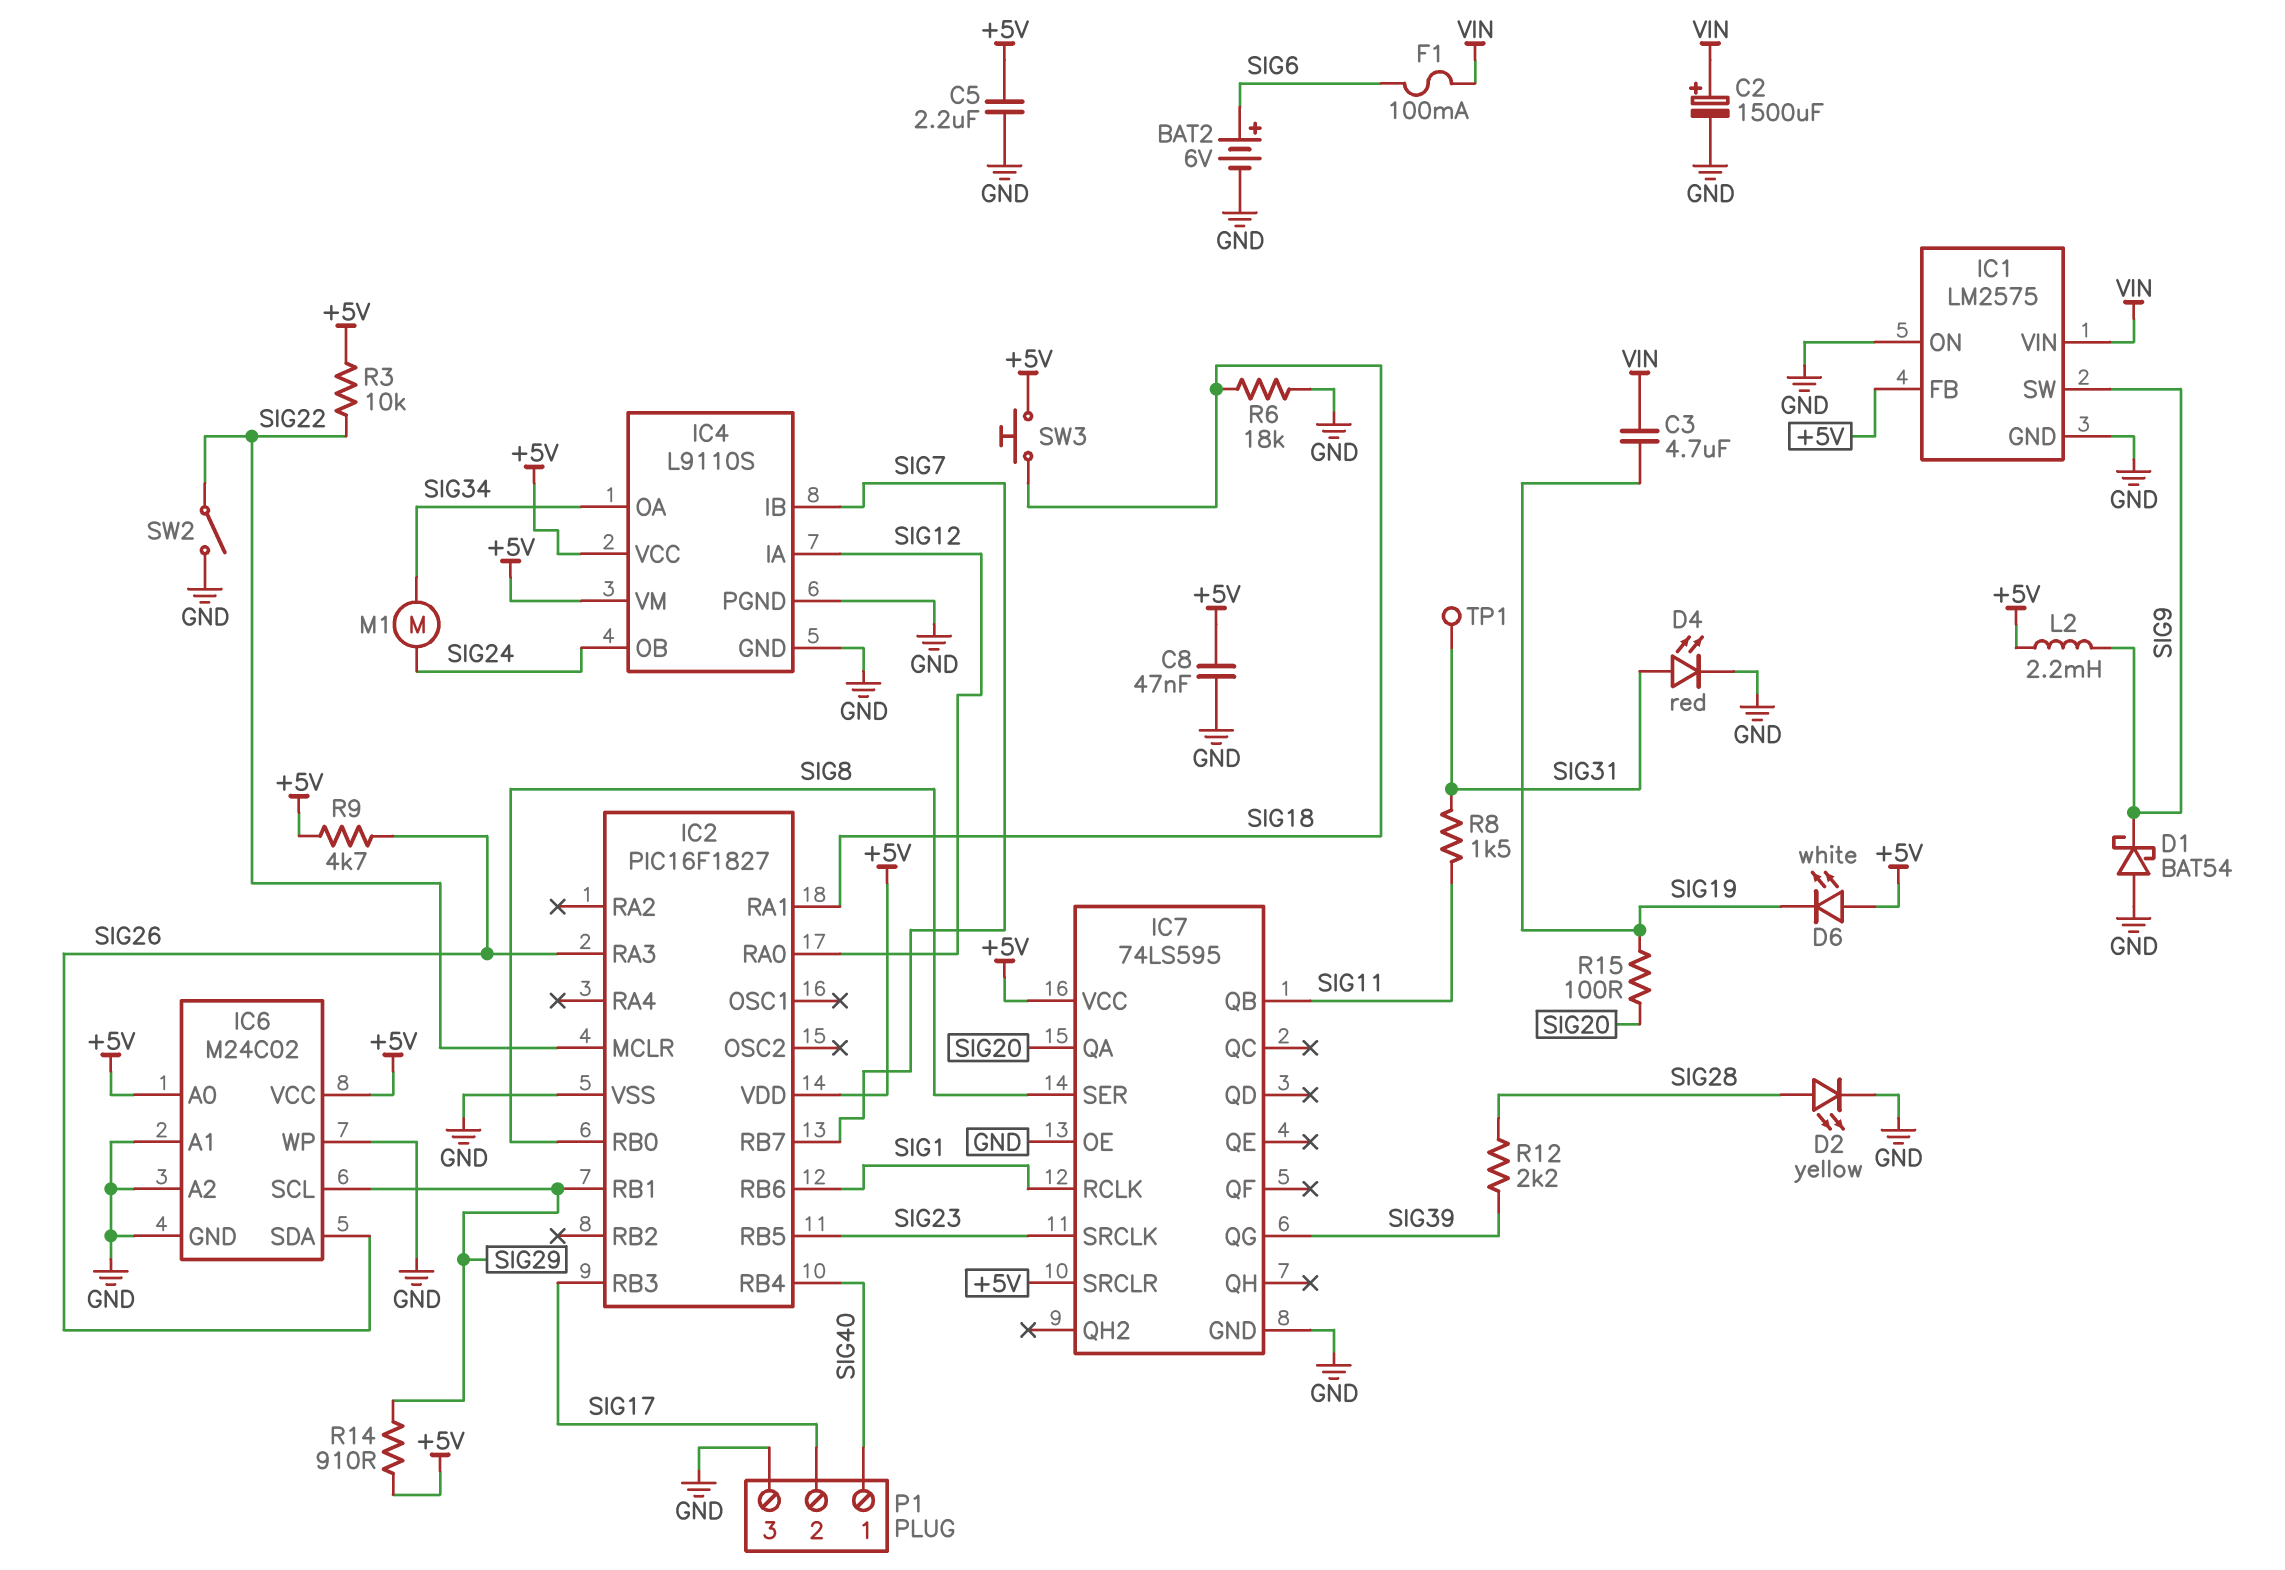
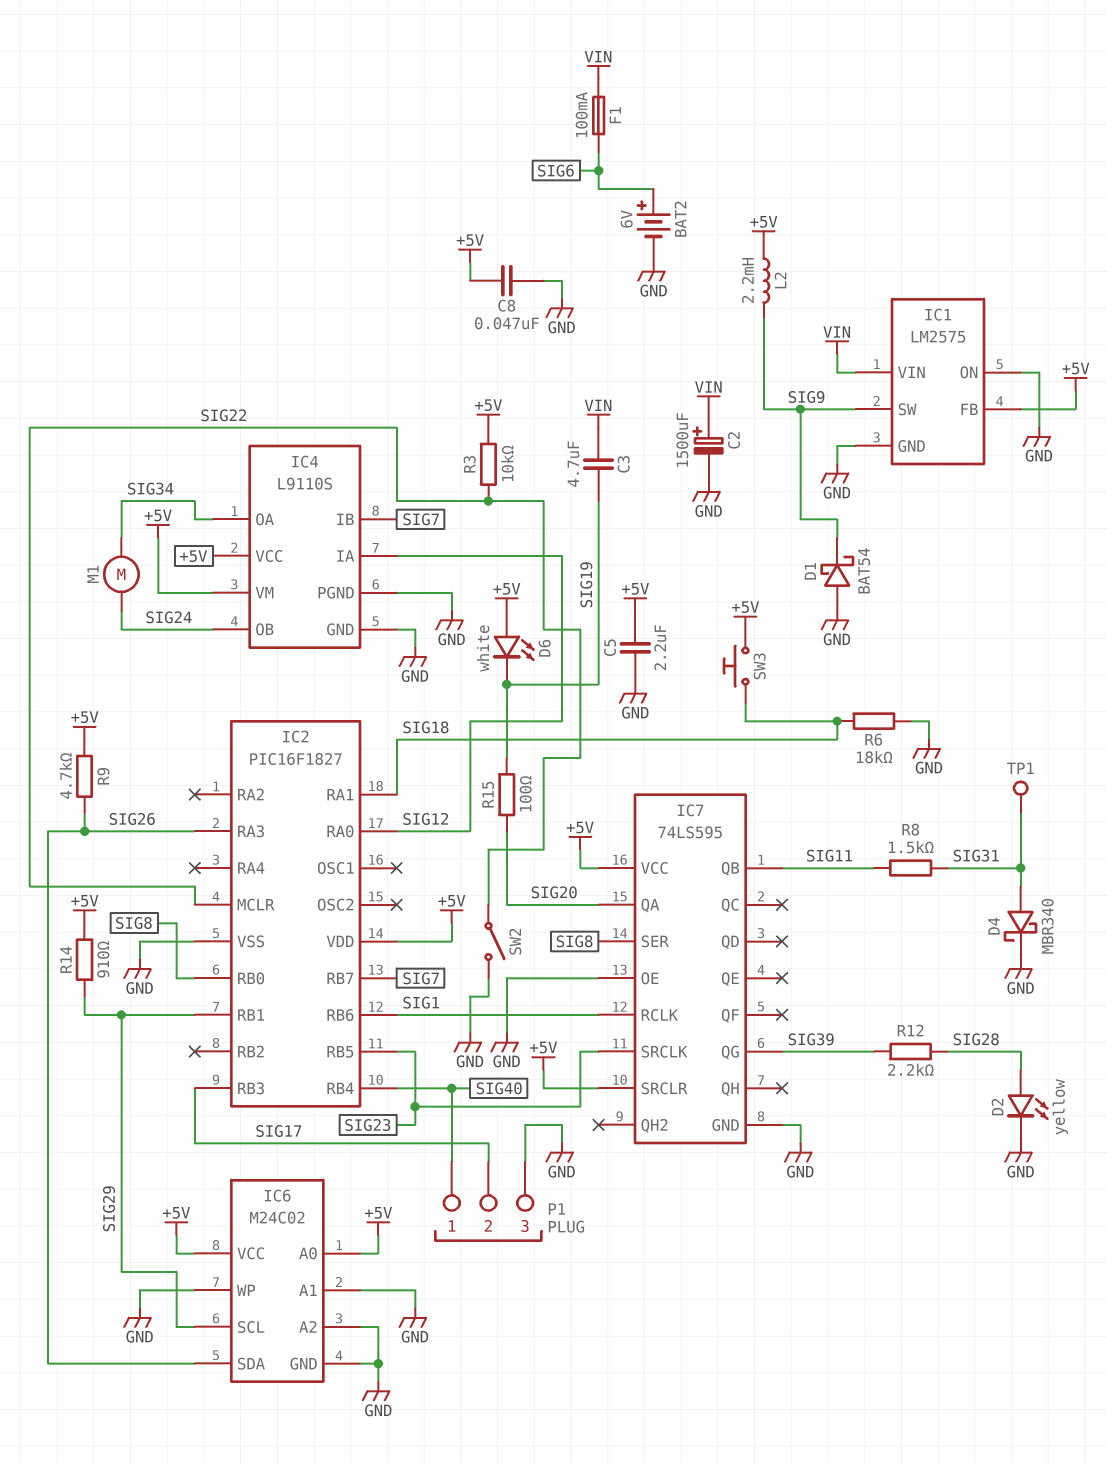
D4: LED red (A SIG31, K GND) -> schottky MBR340 (A SIG31, K GND)

